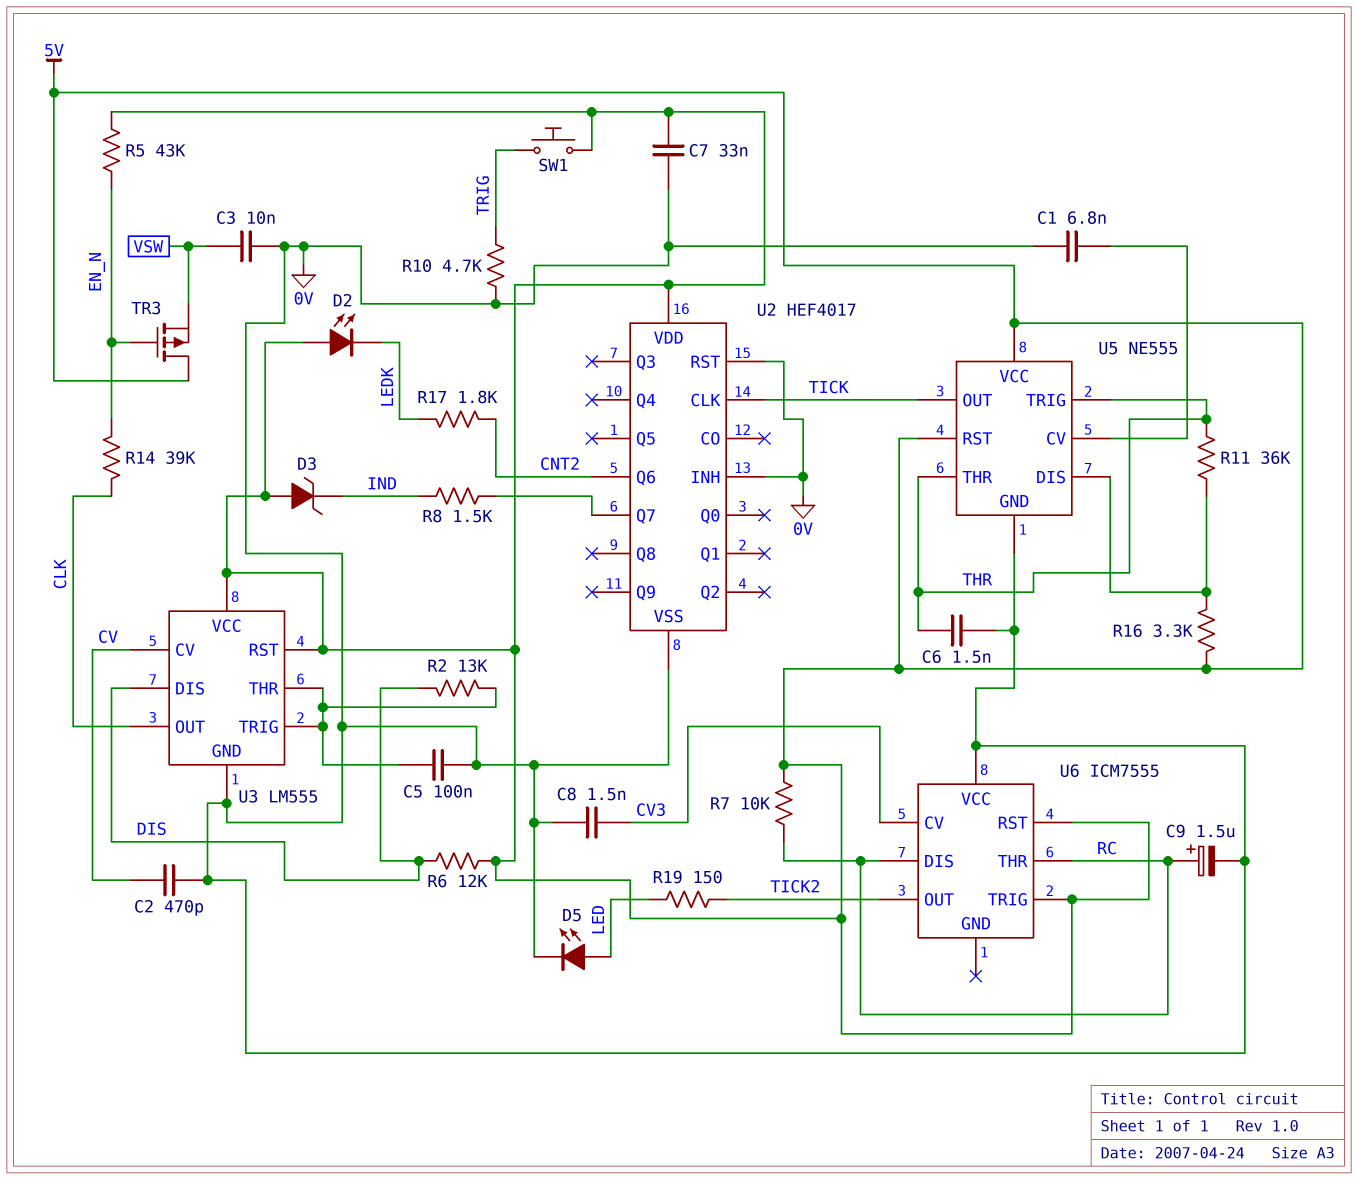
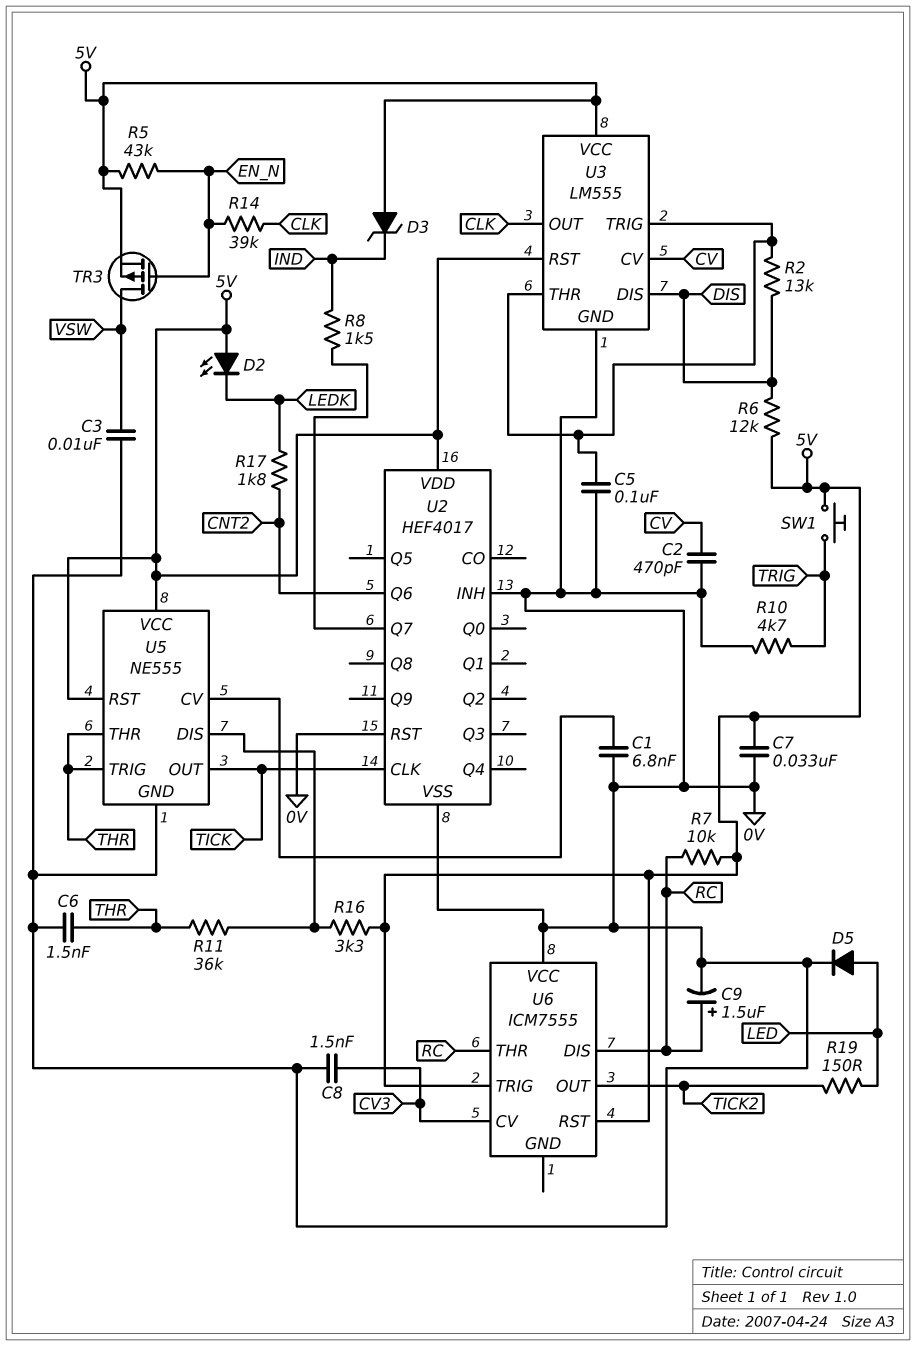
D5: LED (A LED, K 0V) -> diode (A LED, K 0V)
TR3: PMOS (G EN_N, D 5V, S VSW) -> PMOS (G EN_N, D VSW, S 5V)

